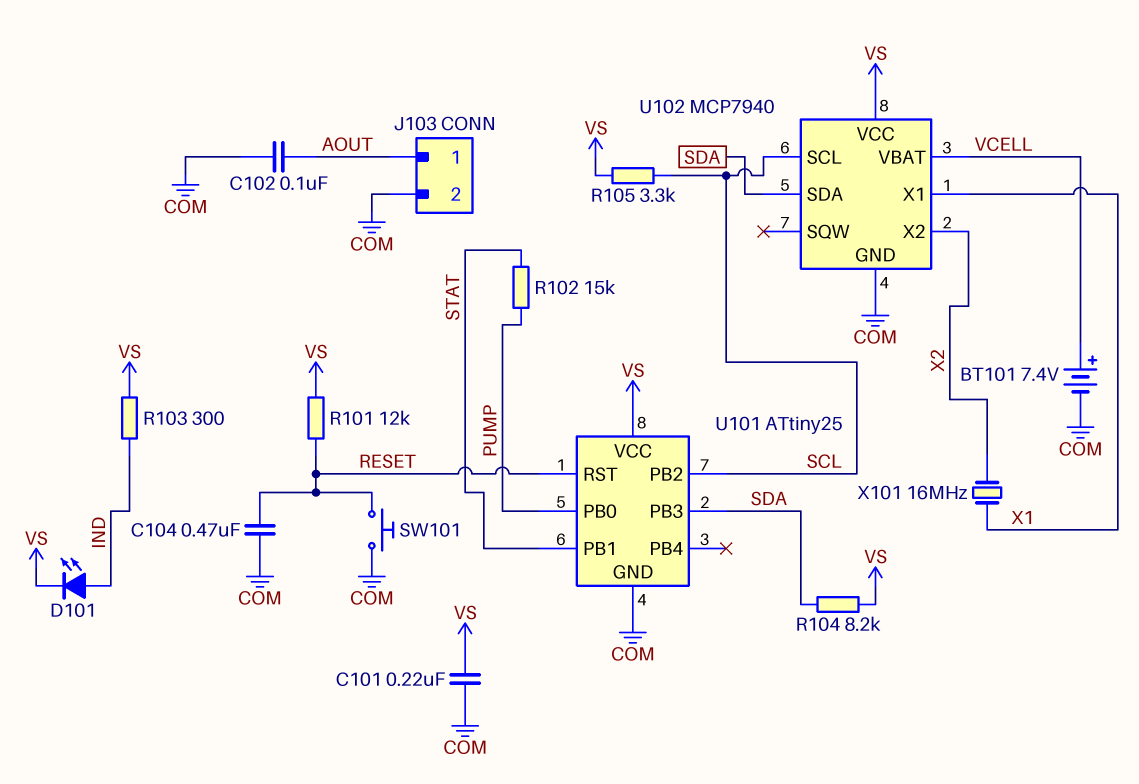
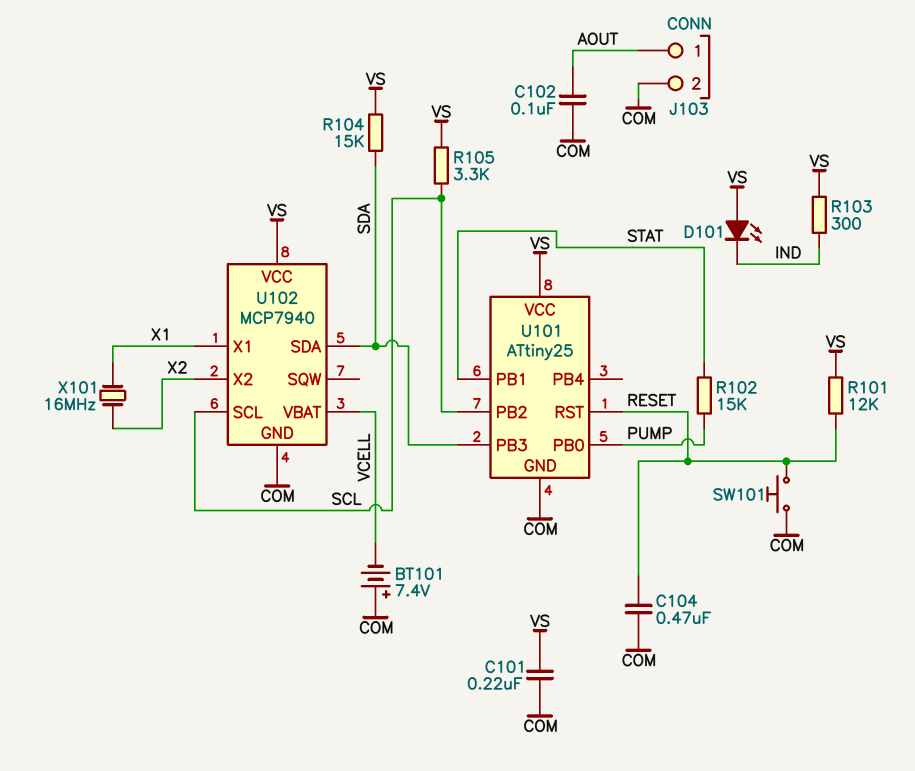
BT101: 7.4V (plus VCELL, minus COM) -> 7.4V (plus COM, minus VCELL)
D101: LED (A IND, K VS) -> LED (A VS, K IND)
R104: 8.2k (SDA, VS) -> 15k (SDA, VS)

